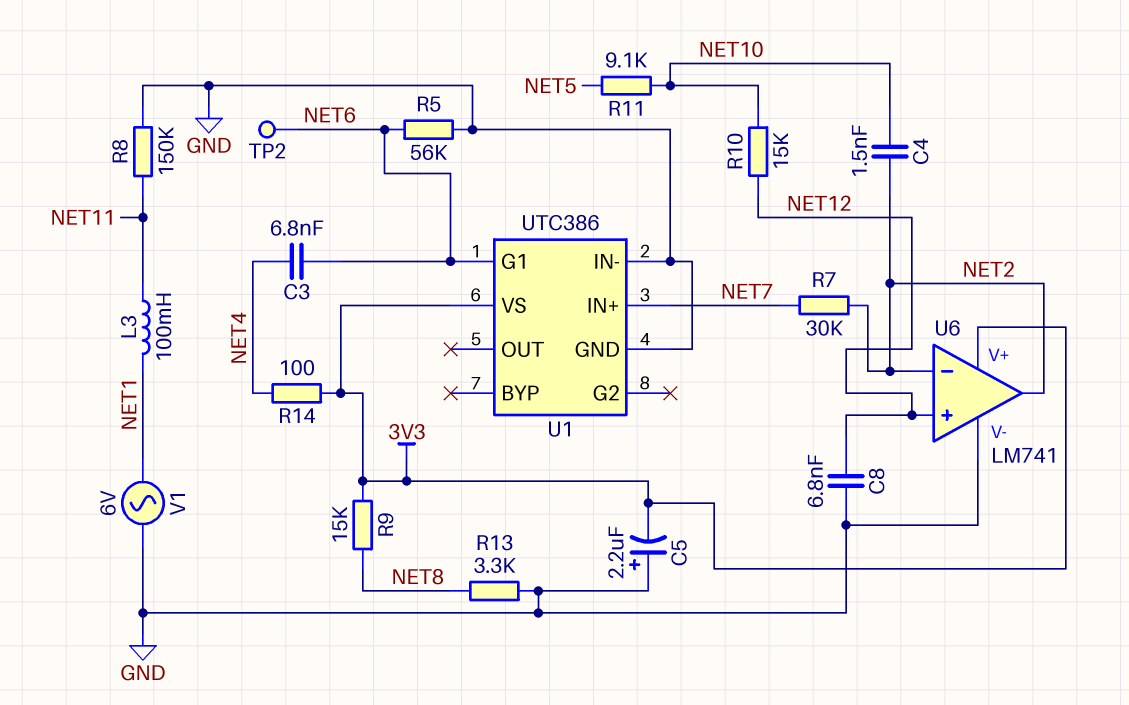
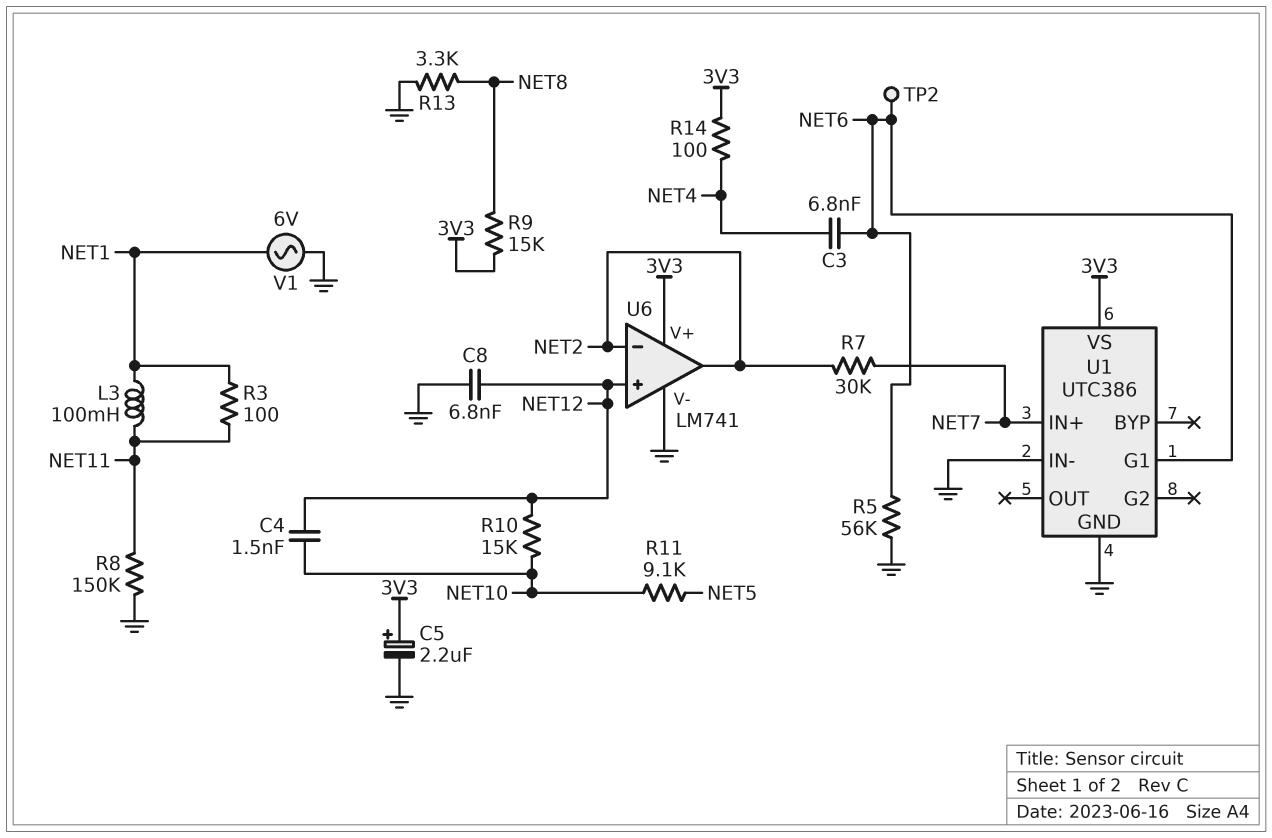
C4: 1.5nF (NET2, NET10) -> 1.5nF (NET10, NET12)
C5: 2.2uF (plus GND, minus 3V3) -> 2.2uF (plus 3V3, minus GND)
R3: none -> 100 (NET1, NET11)

